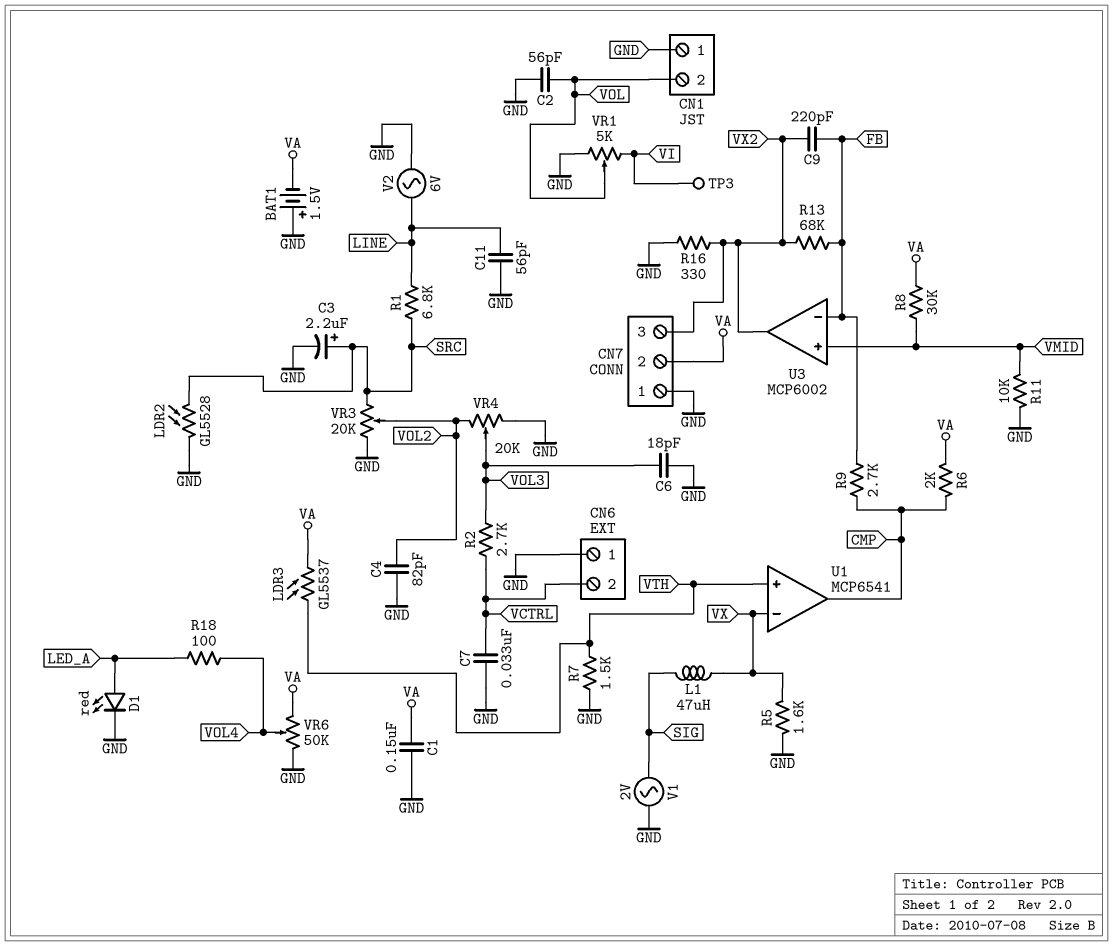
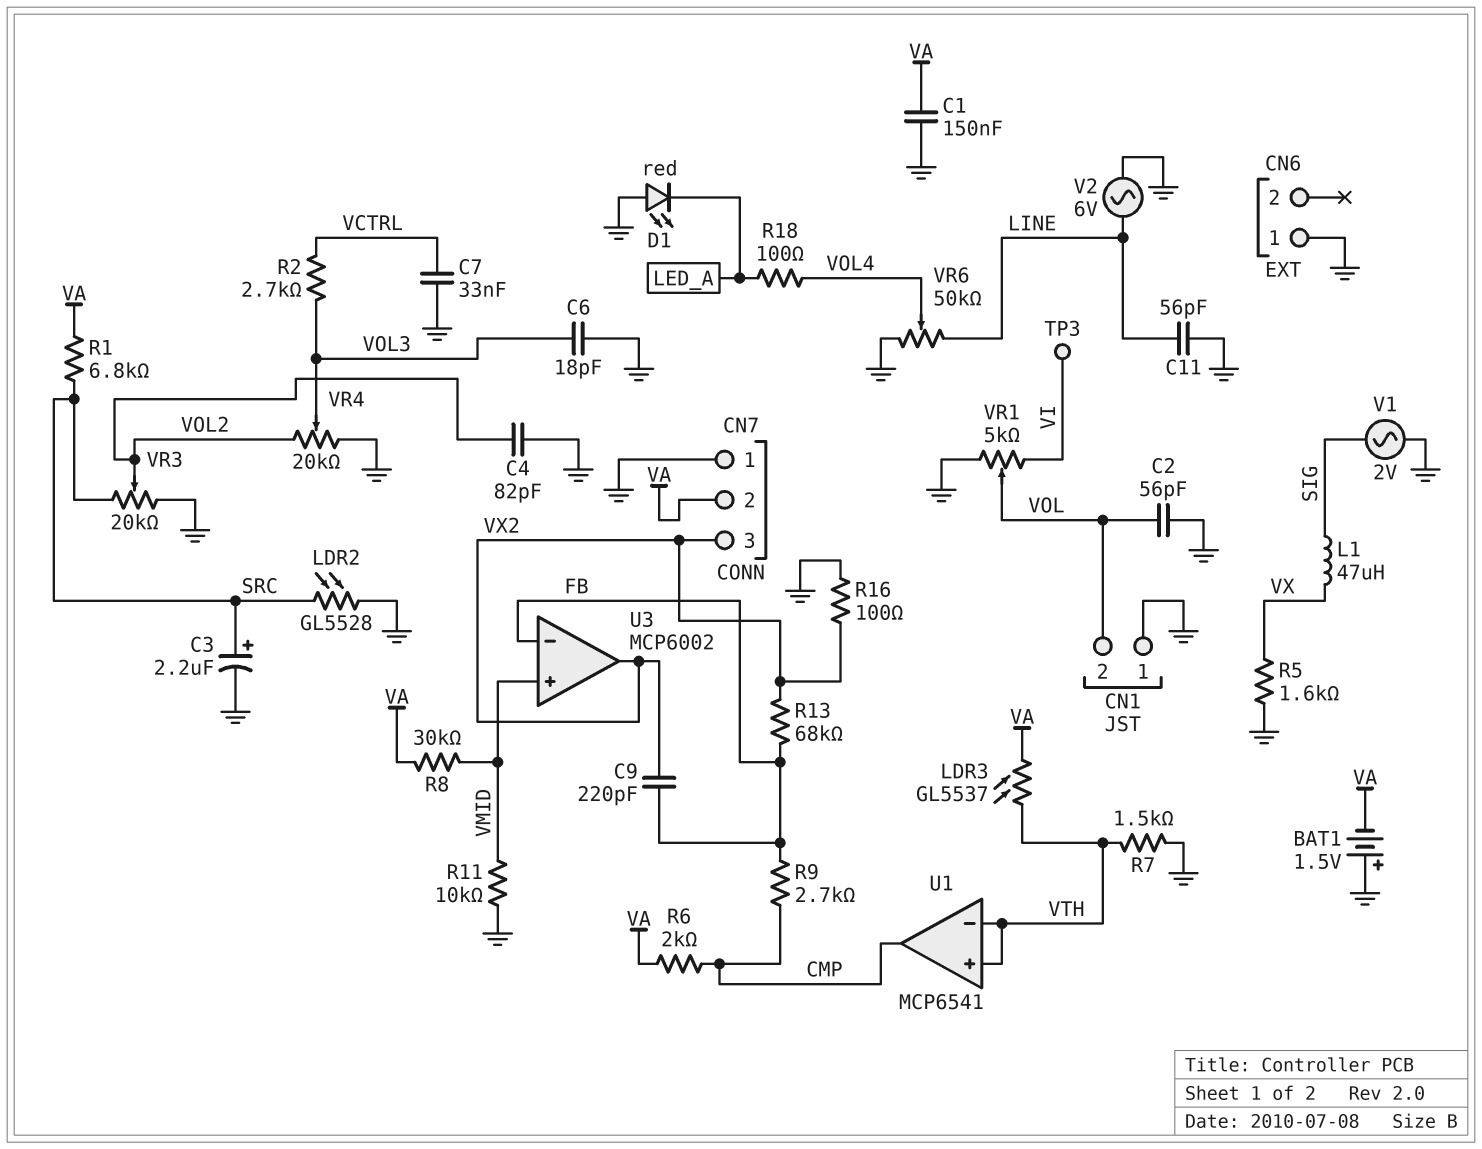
CN6 pin 2: VCTRL -> none
D1: LED red (A LED_A, K GND) -> LED red (A GND, K LED_A)
R1: 6.8k (LINE, SRC) -> 6.8k (SRC, VA)
R16: 330 (GND, VX2) -> 100 (GND, VX2)
U1 pin in-: VX -> VTH
VR6: 50k (GND, VA, wiper VOL4) -> 50k (GND, LINE, wiper VOL4)

